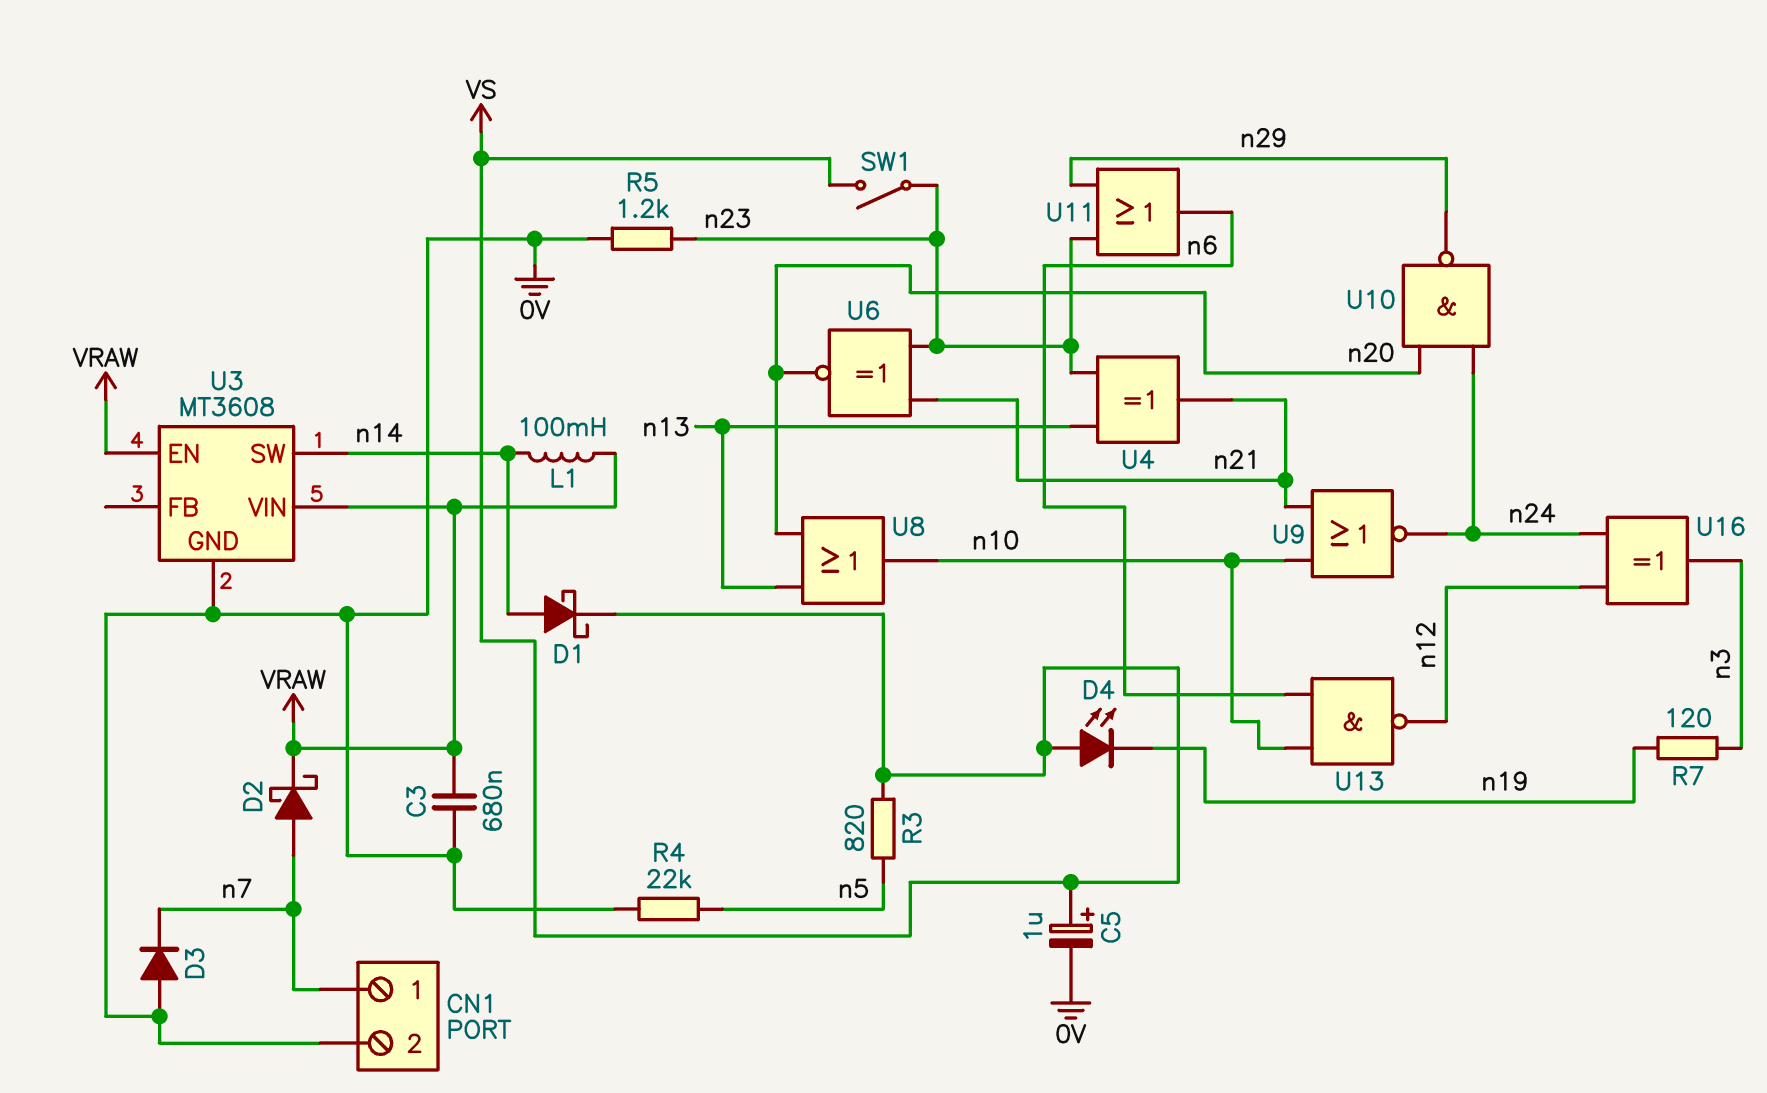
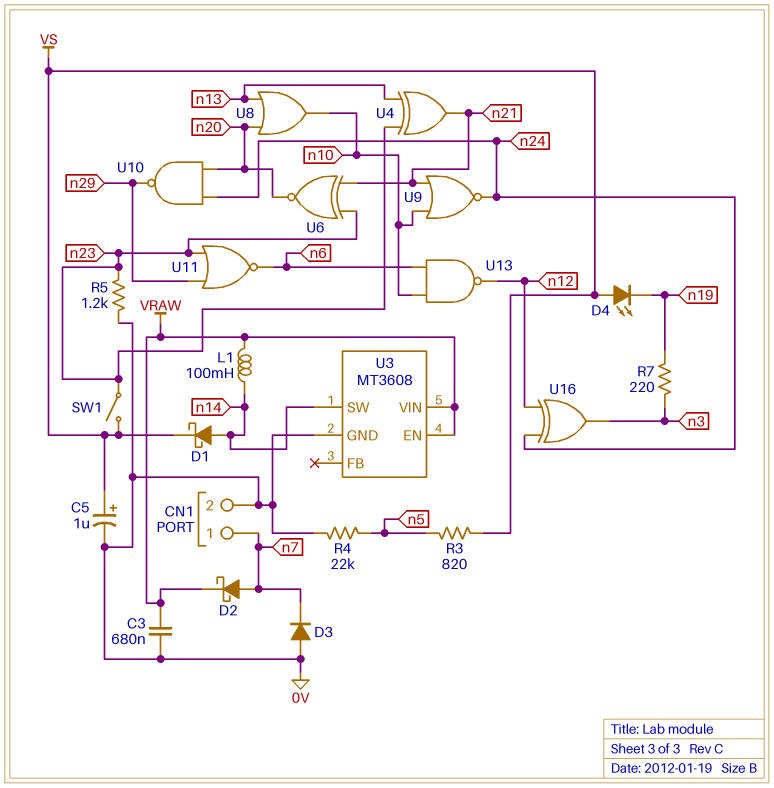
R7: 120 (n3, n19) -> 220 (n3, n19)
U11: OR (in n23, in n29, out n6) -> NOR (in n23, in n29, out n6)

